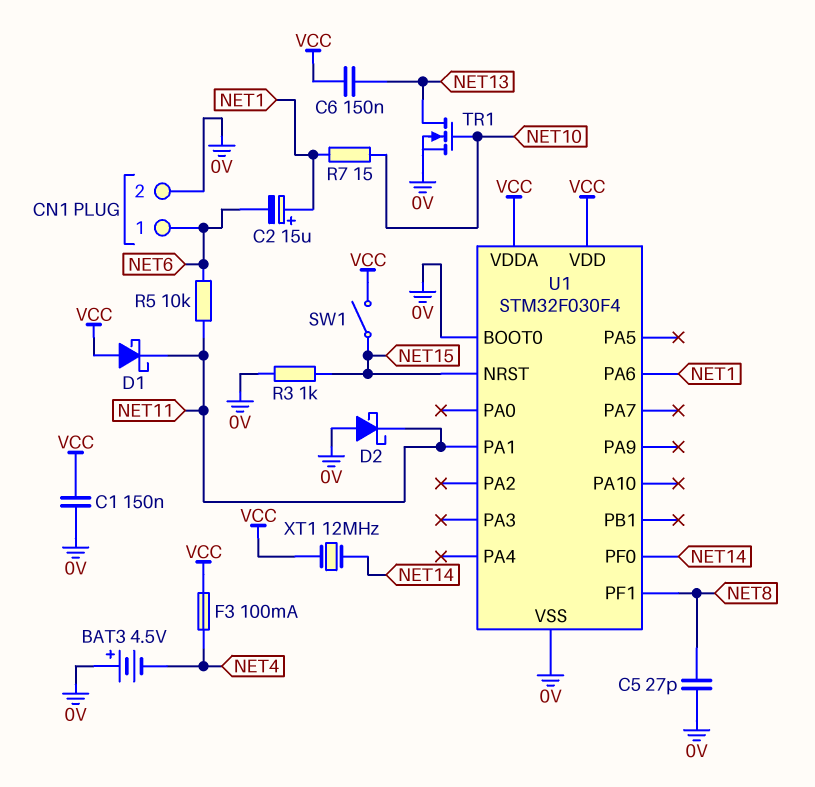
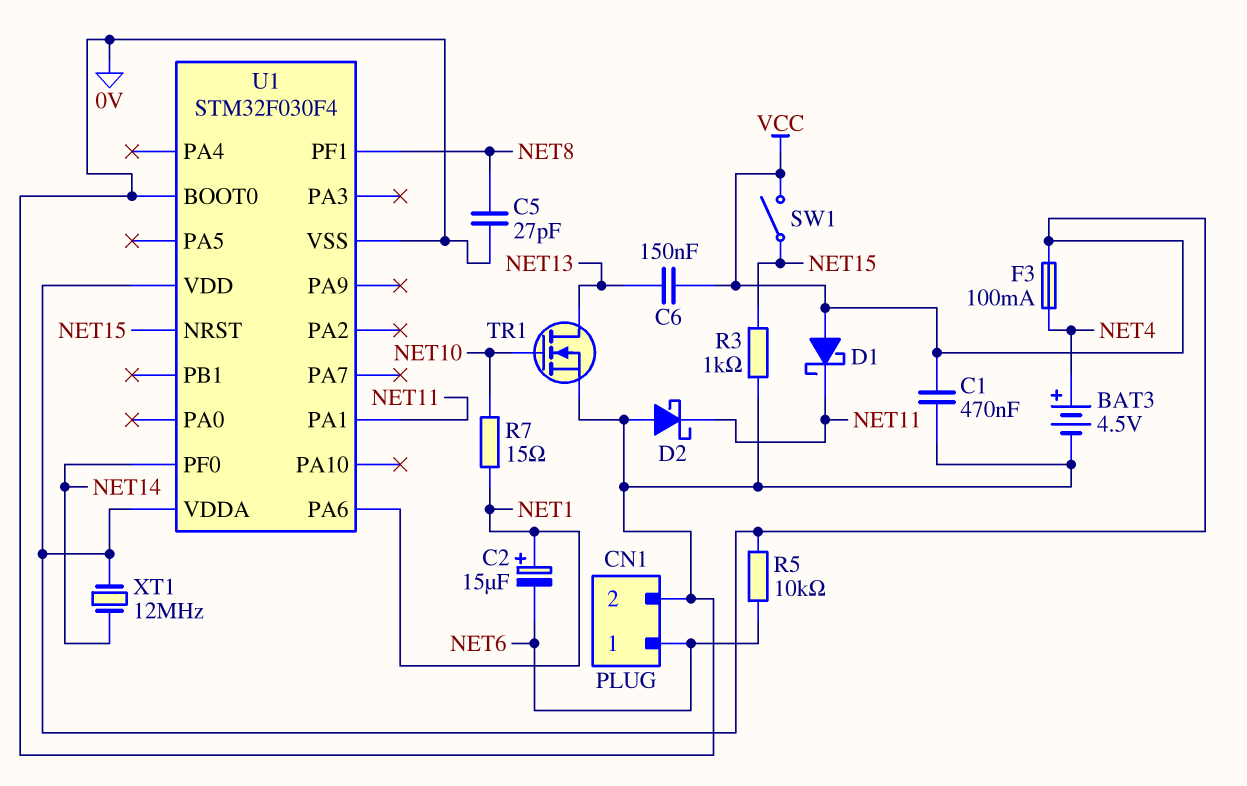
BAT3: 4.5V (plus 0V, minus NET4) -> 4.5V (plus NET4, minus 0V)
C1: 150nF (0V, VCC) -> 470nF (0V, VCC)
R5: 10k (NET6, NET11) -> 10k (NET6, VCC)

